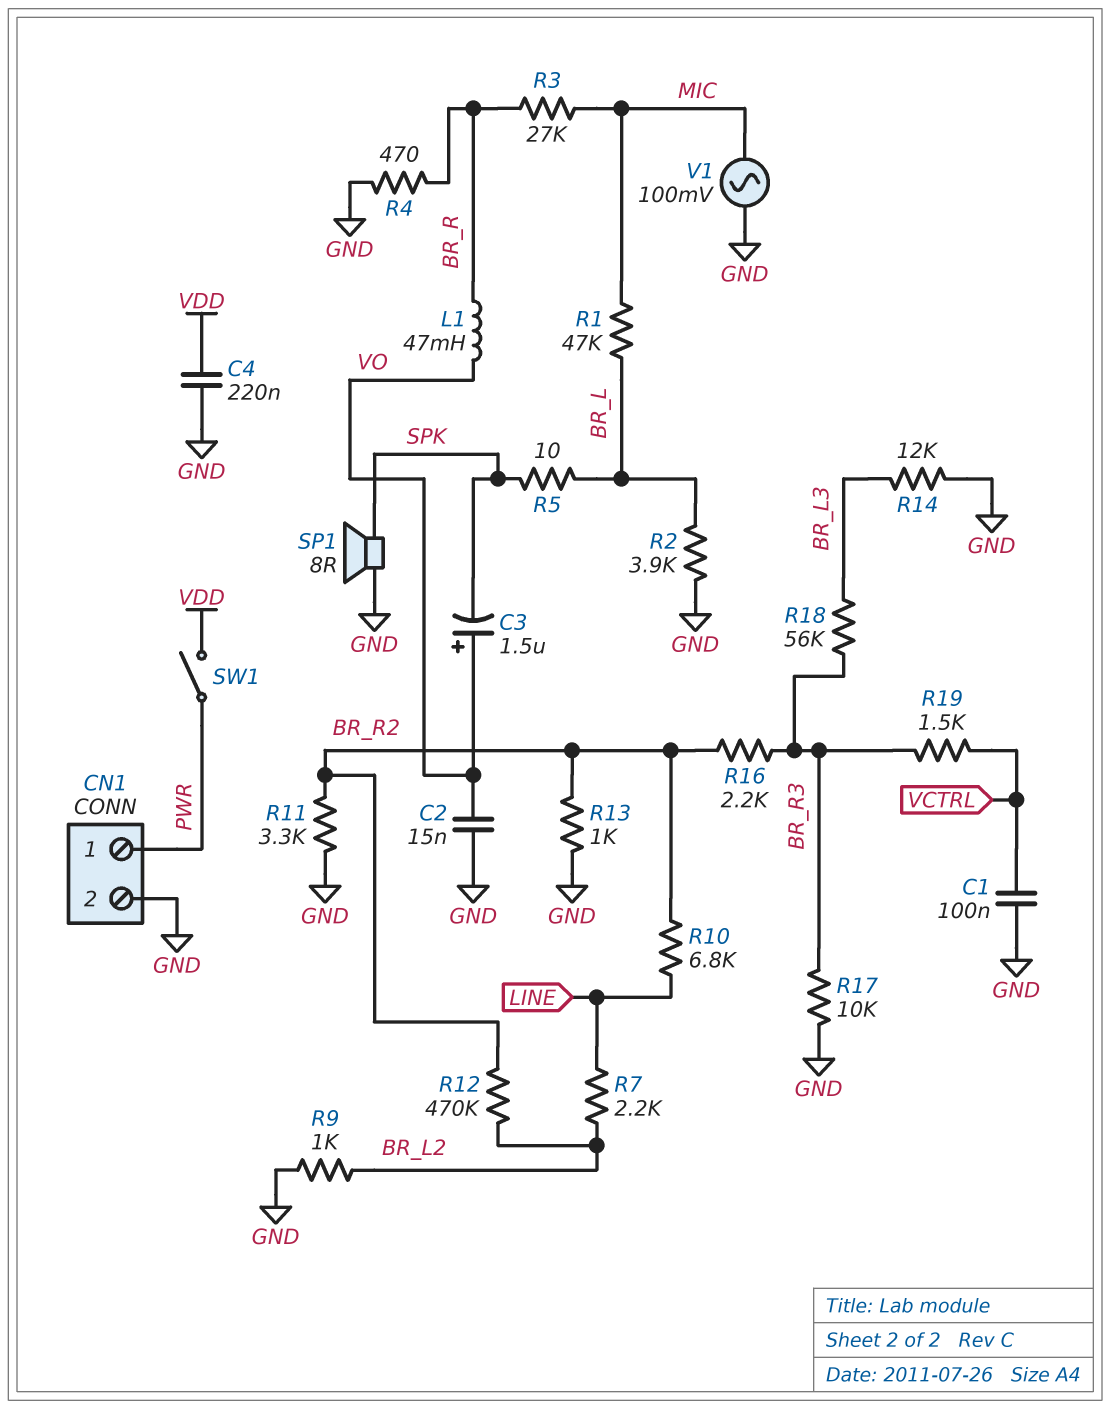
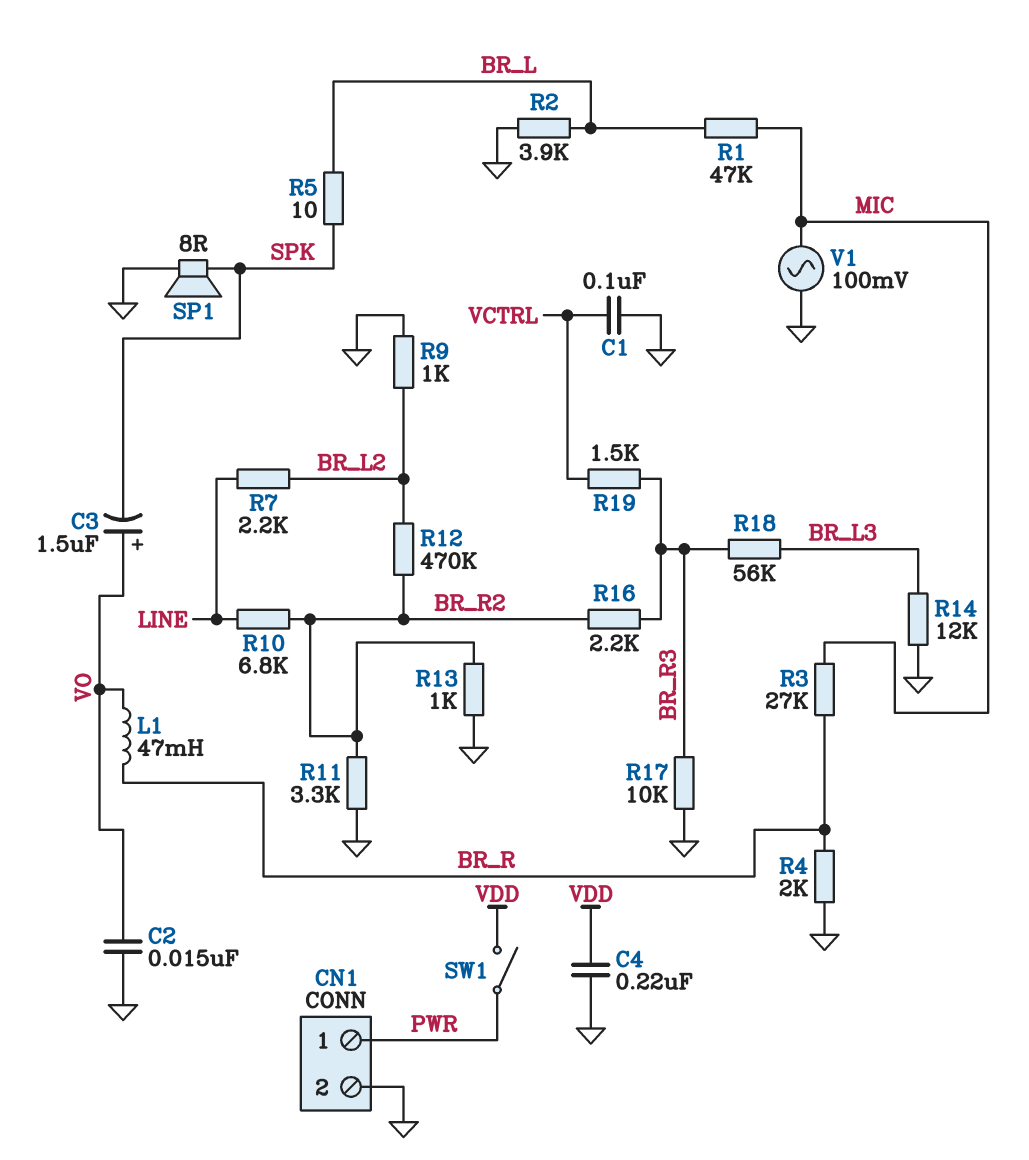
R4: 470 (BR_R, GND) -> 2k (BR_R, GND)

